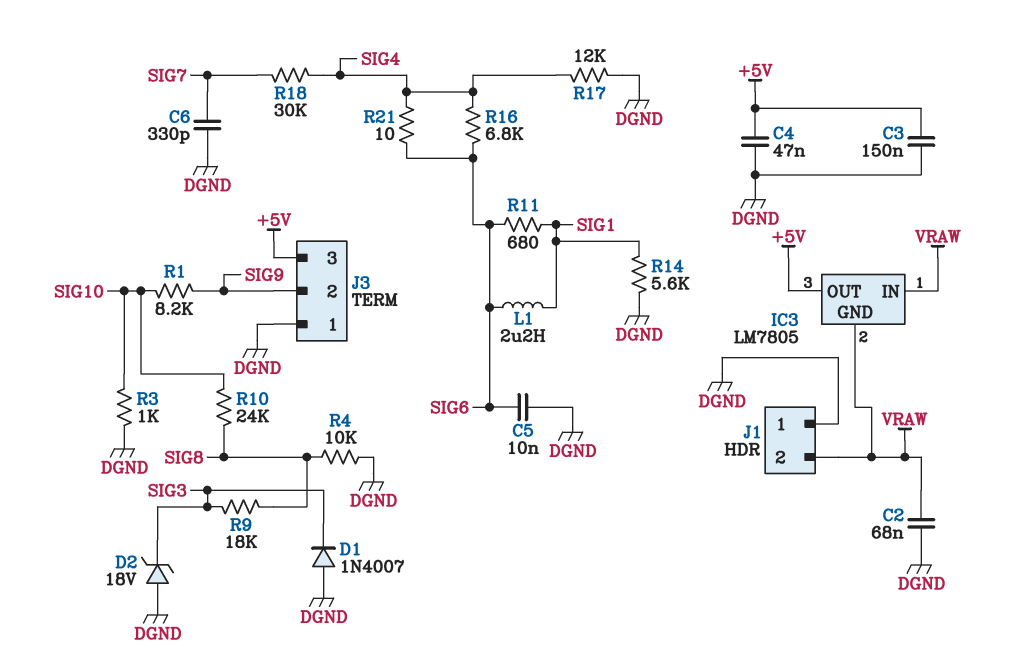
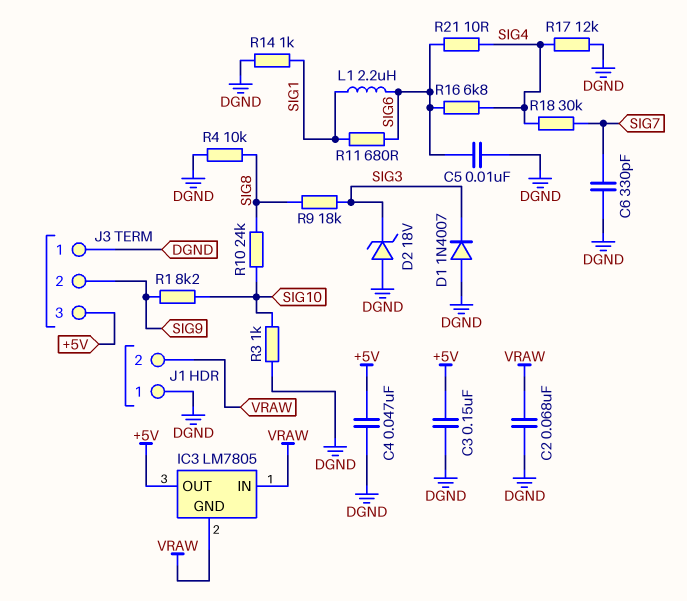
R14: 5.6k (DGND, SIG1) -> 1k (DGND, SIG1)

